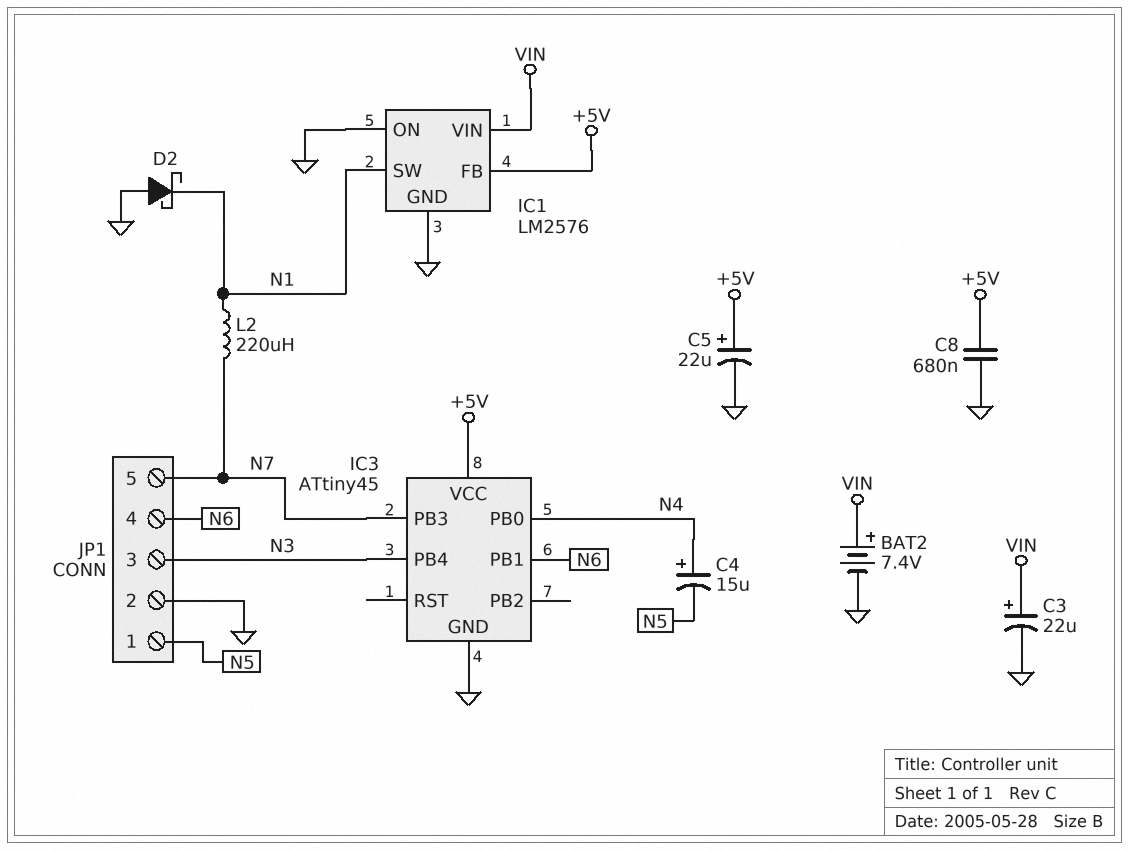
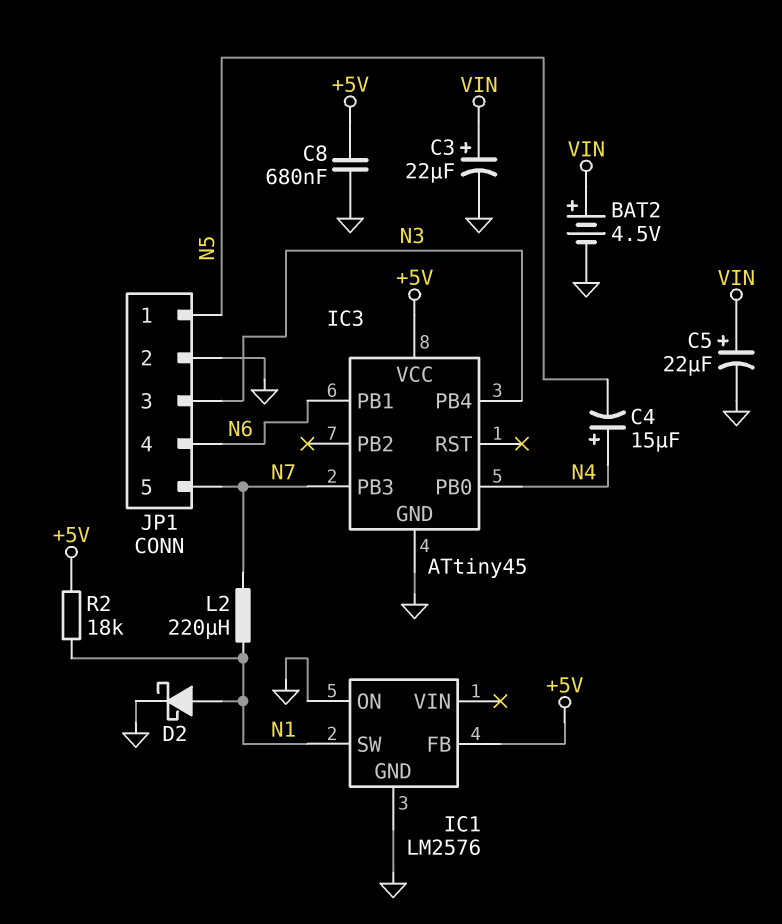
BAT2: 7.4V (plus VIN, minus GND) -> 4.5V (plus VIN, minus GND)
C5: 22uF (plus +5V, minus GND) -> 22uF (plus VIN, minus GND)
D2: schottky (A GND, K N1) -> schottky (A N1, K GND)
IC1 pin VIN: VIN -> none
R2: none -> 18k (+5V, N1)

